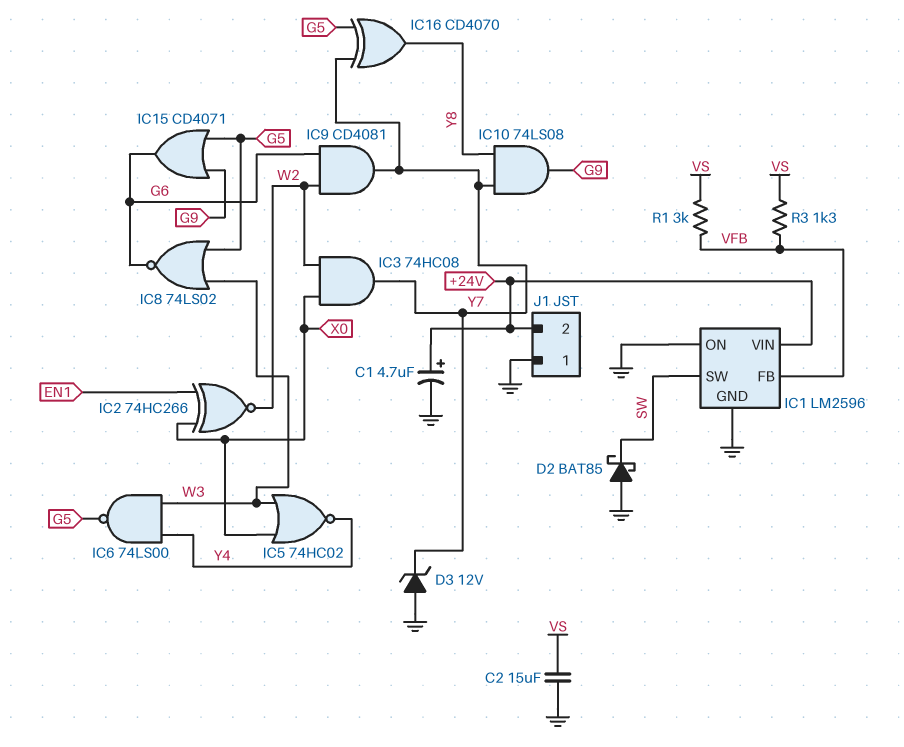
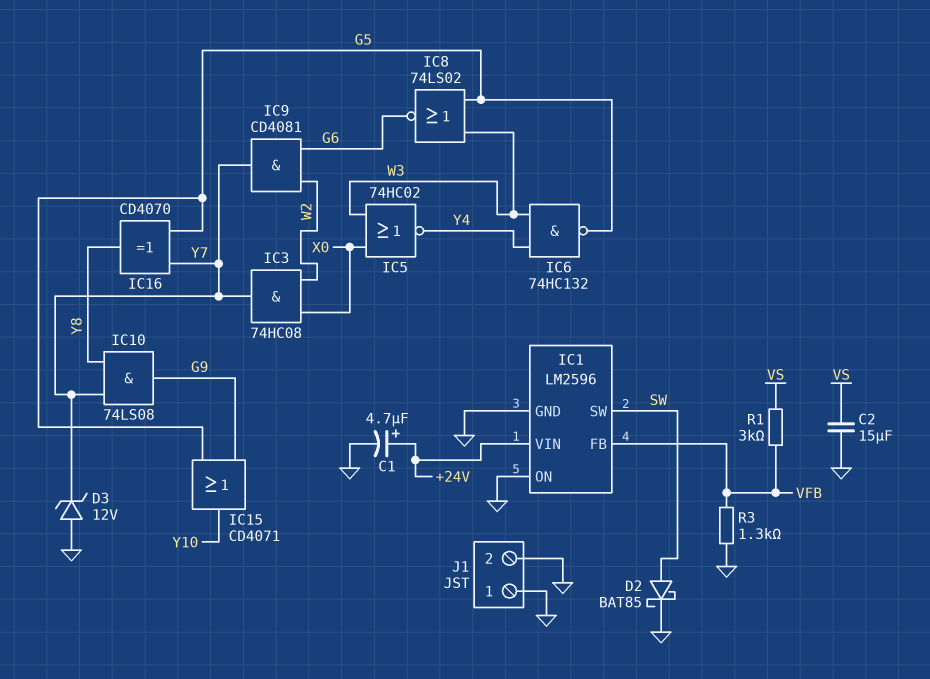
D2: schottky BAT85 (A GND, K SW) -> schottky BAT85 (A SW, K GND)
IC2: XNOR 74HC266 (in EN1, in X0, out W2) -> none
IC6: NAND 74LS00 (in W3, in Y4, out G5) -> NAND 74HC132 (in W3, in Y4, out G5)
IC15: OR CD4071 (in G5, in G9, out G6) -> OR CD4071 (in G5, in G9, out Y10)
J1 pin 2: +24V -> GND
R3: 1.3k (VFB, VS) -> 1.3k (GND, VFB)

